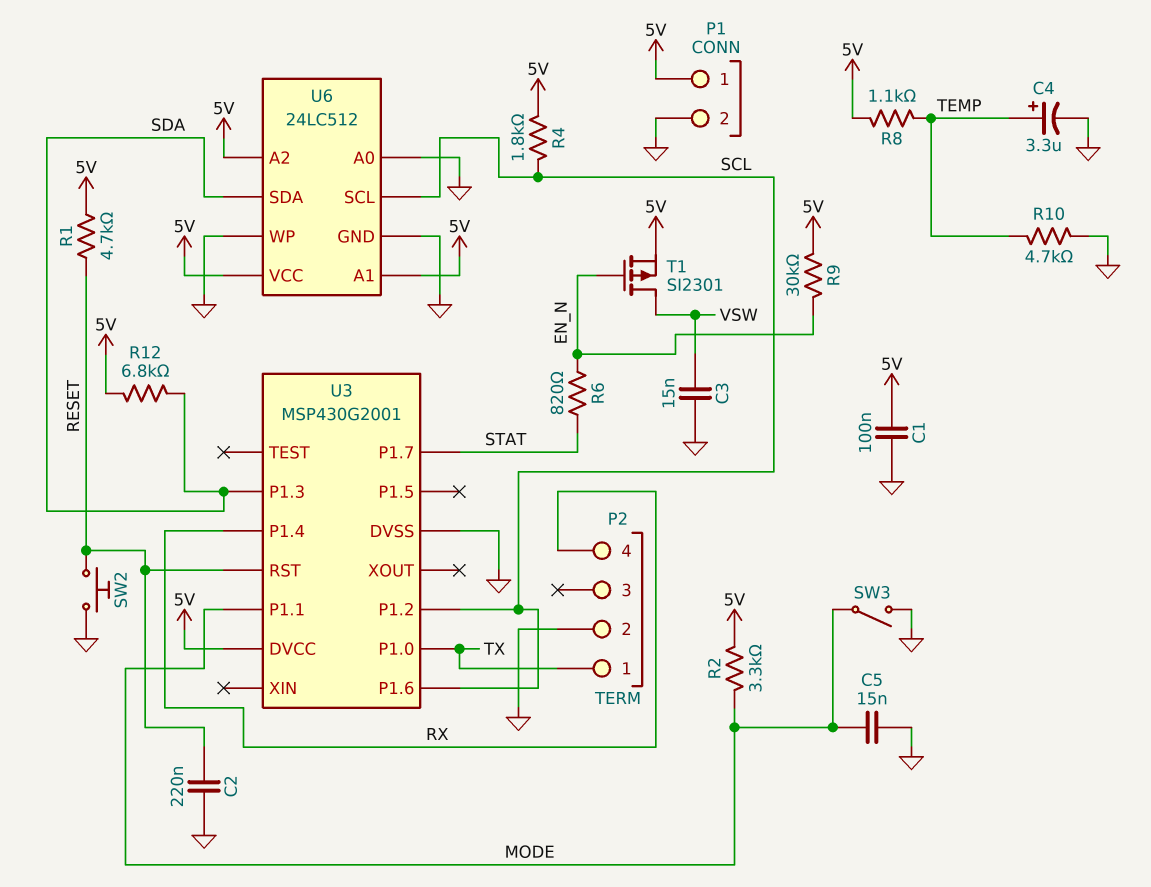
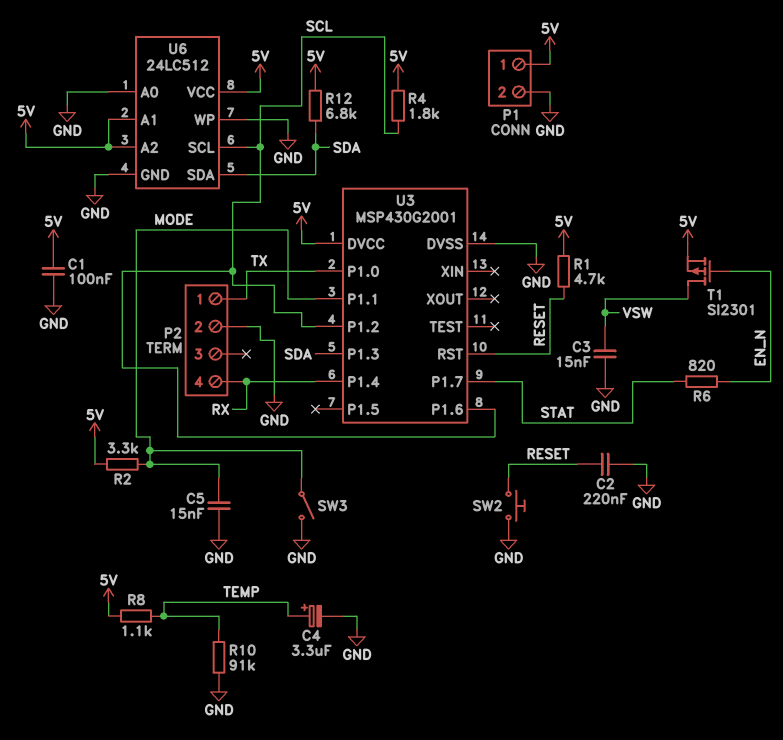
R9: 30k (5V, EN_N) -> none
R10: 4.7k (GND, TEMP) -> 91k (GND, TEMP)

